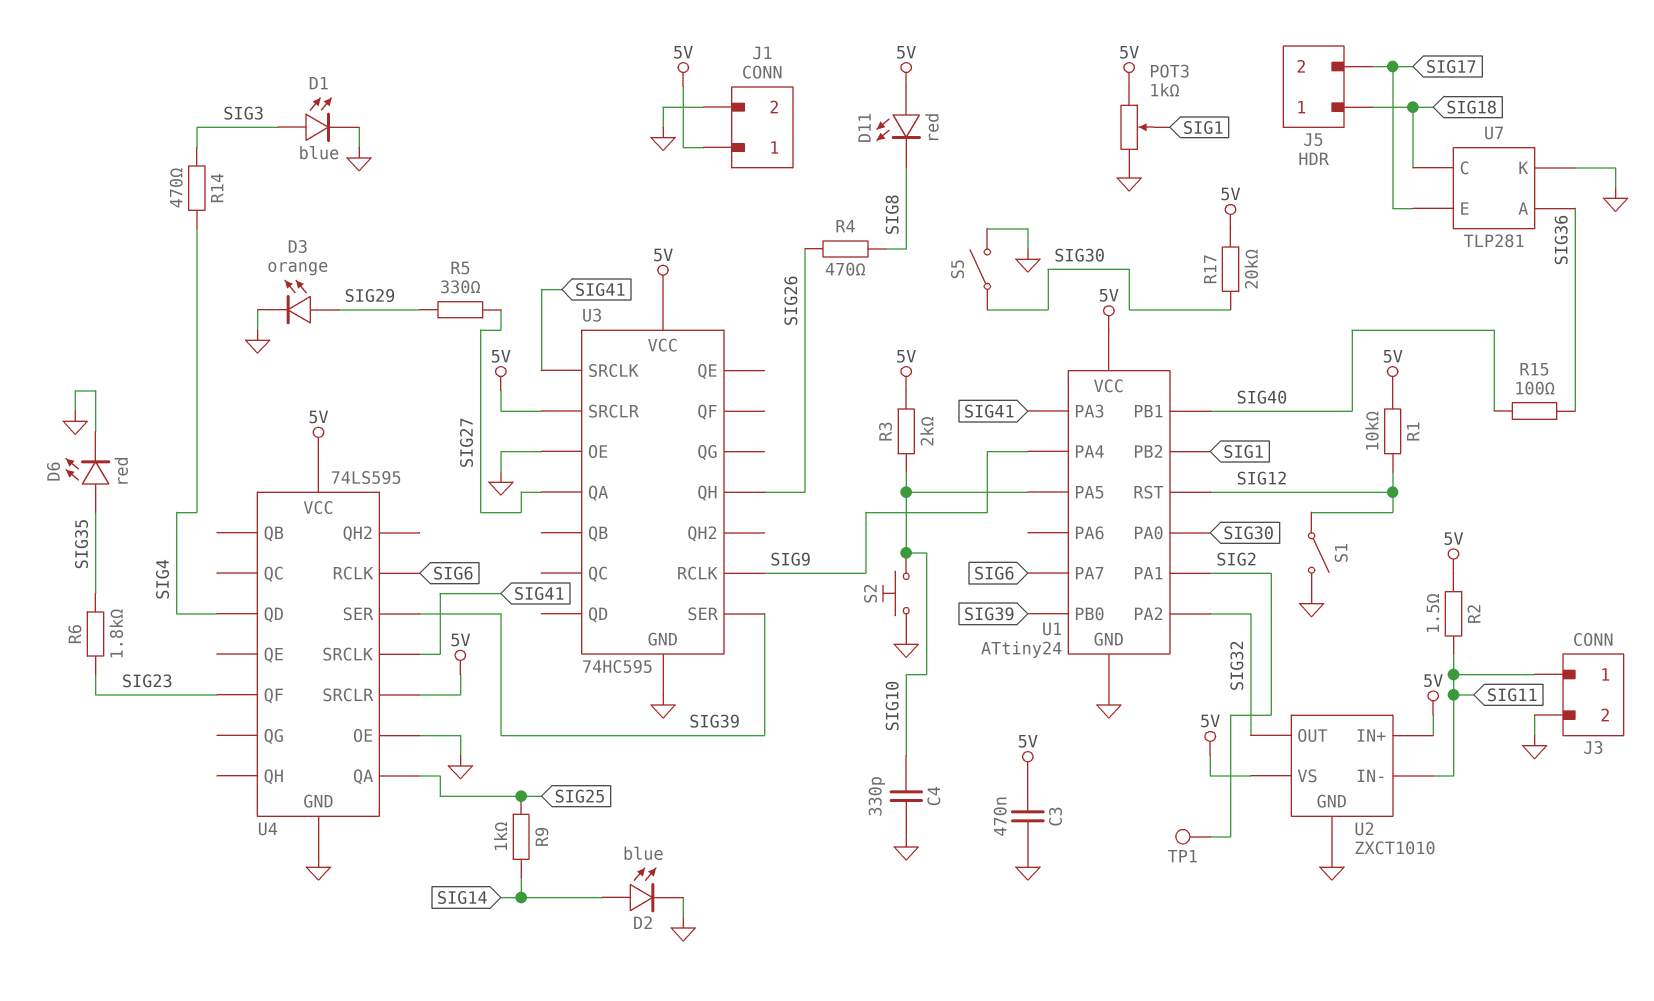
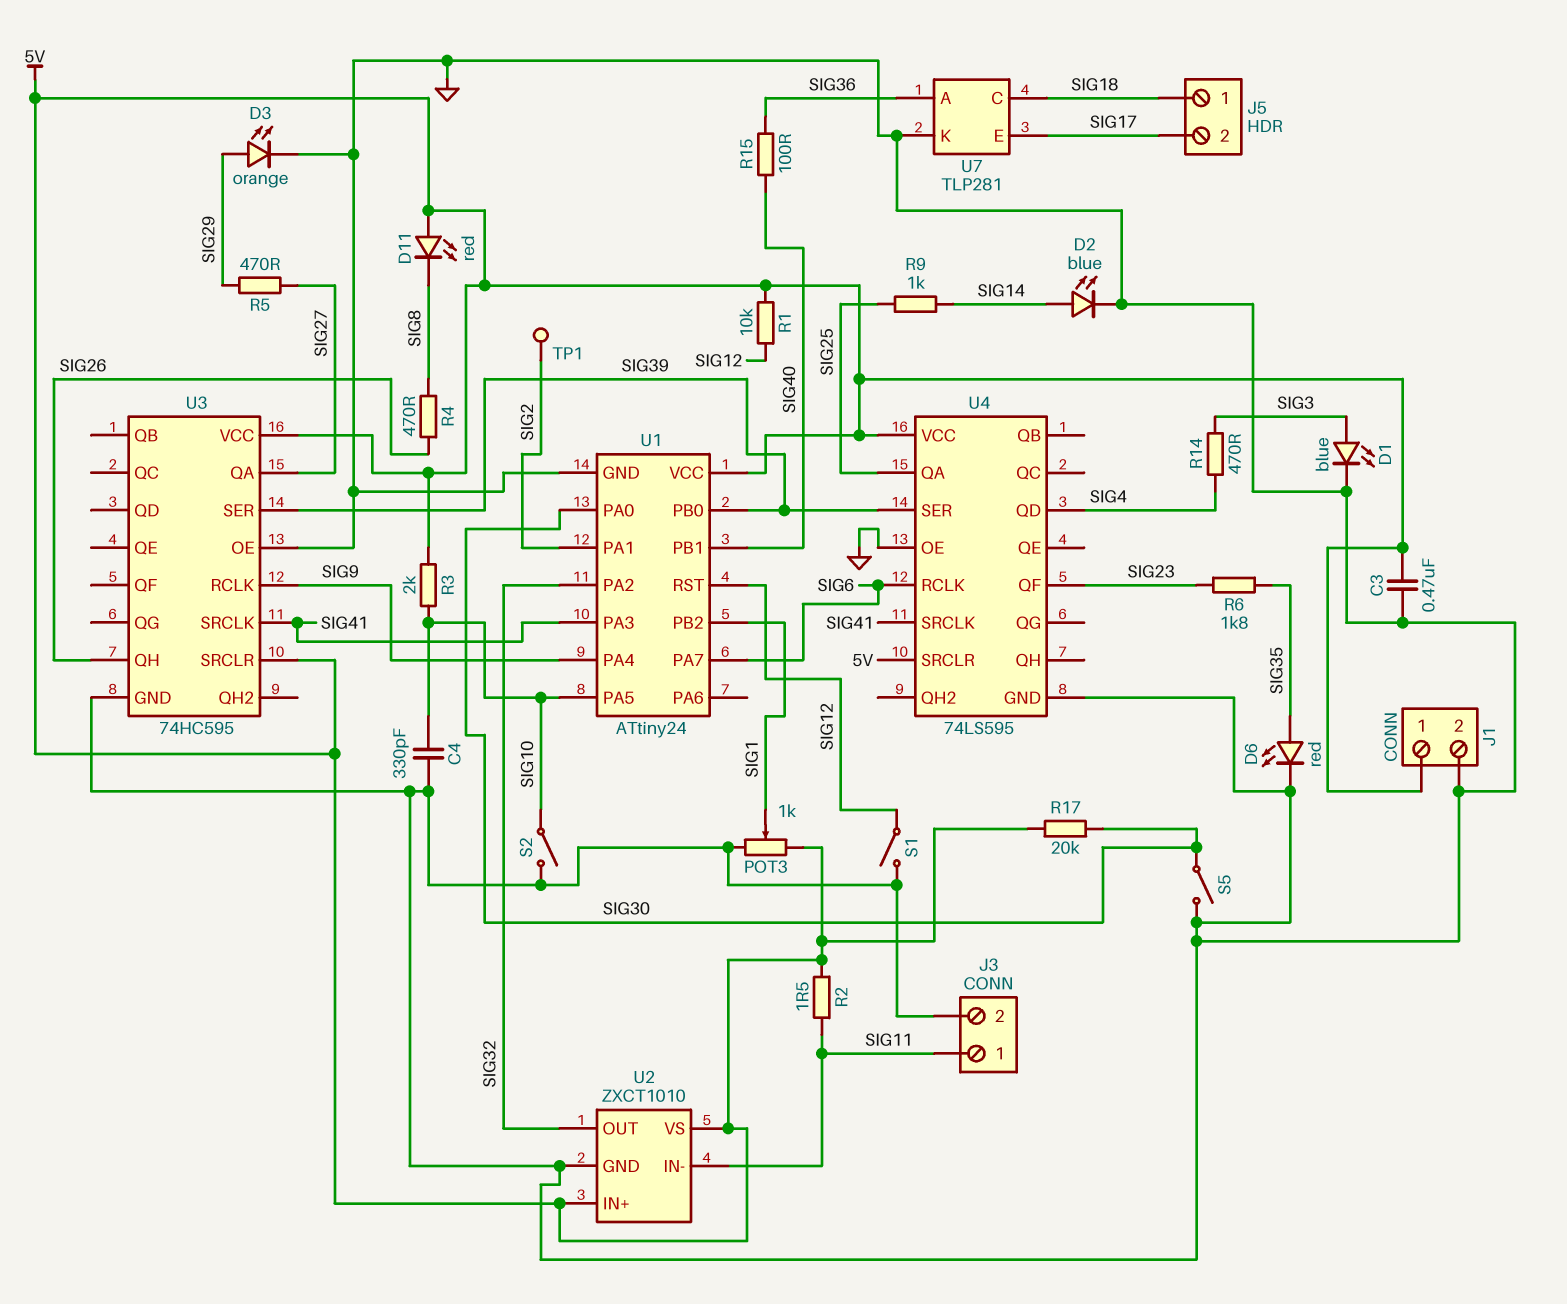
R5: 330 (SIG27, SIG29) -> 470 (SIG27, SIG29)
S2: button (GND, SIG10) -> switch (GND, SIG10)

